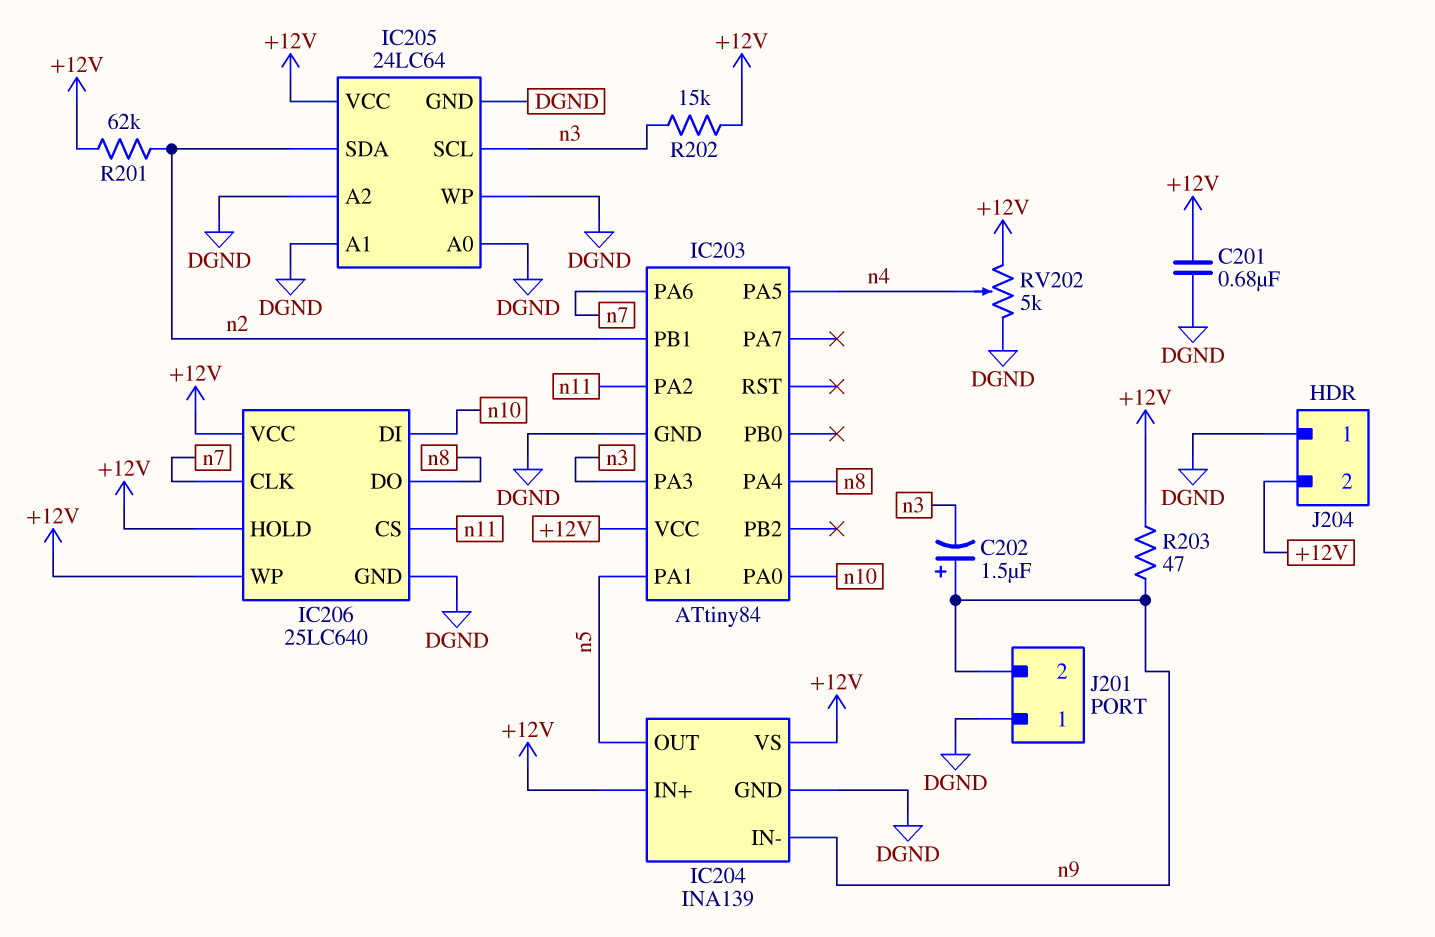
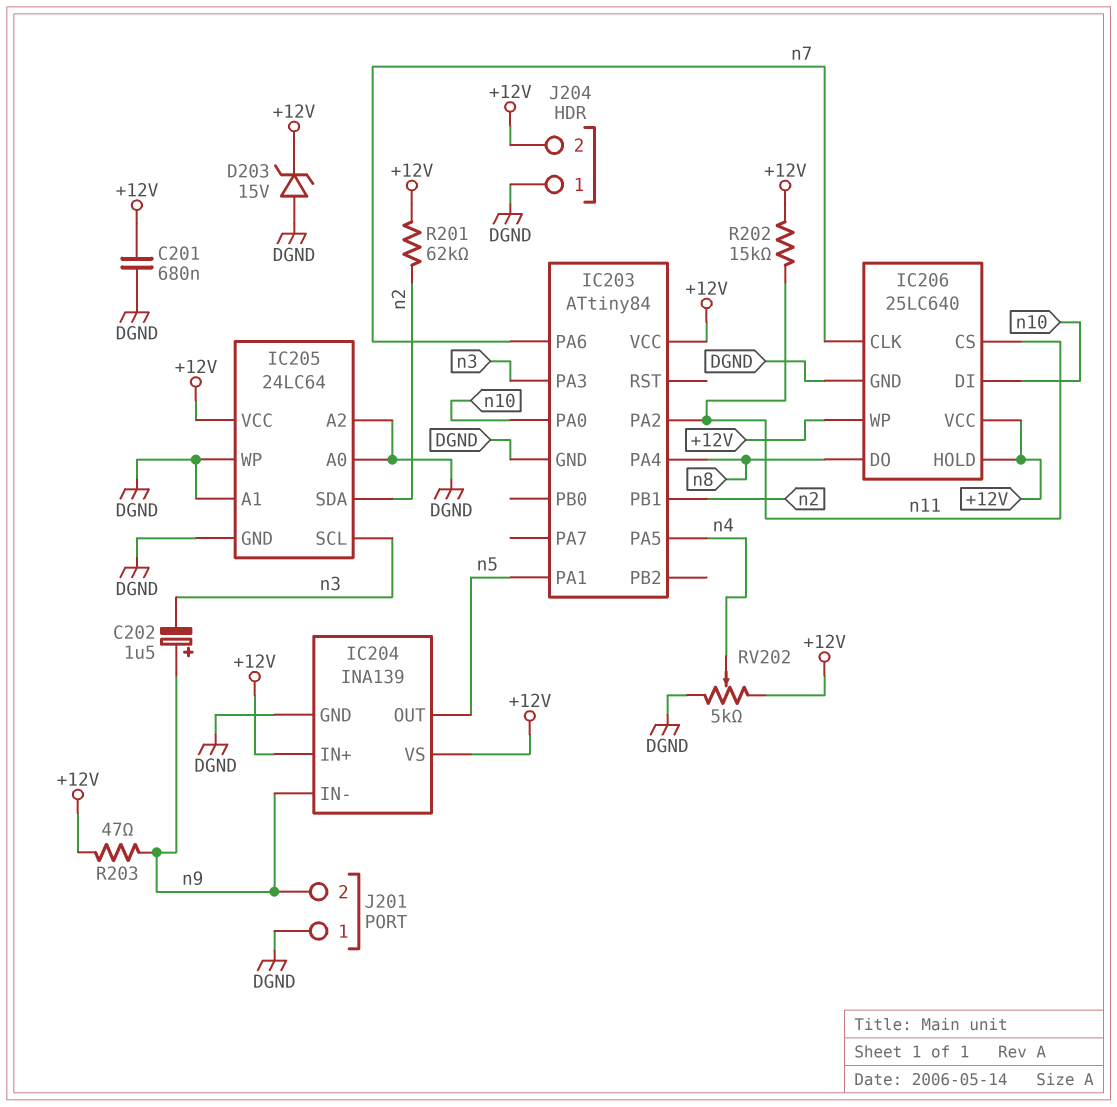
D203: none -> zener 15V (A DGND, K +12V)
R202: 15k (+12V, n3) -> 15k (+12V, n11)

